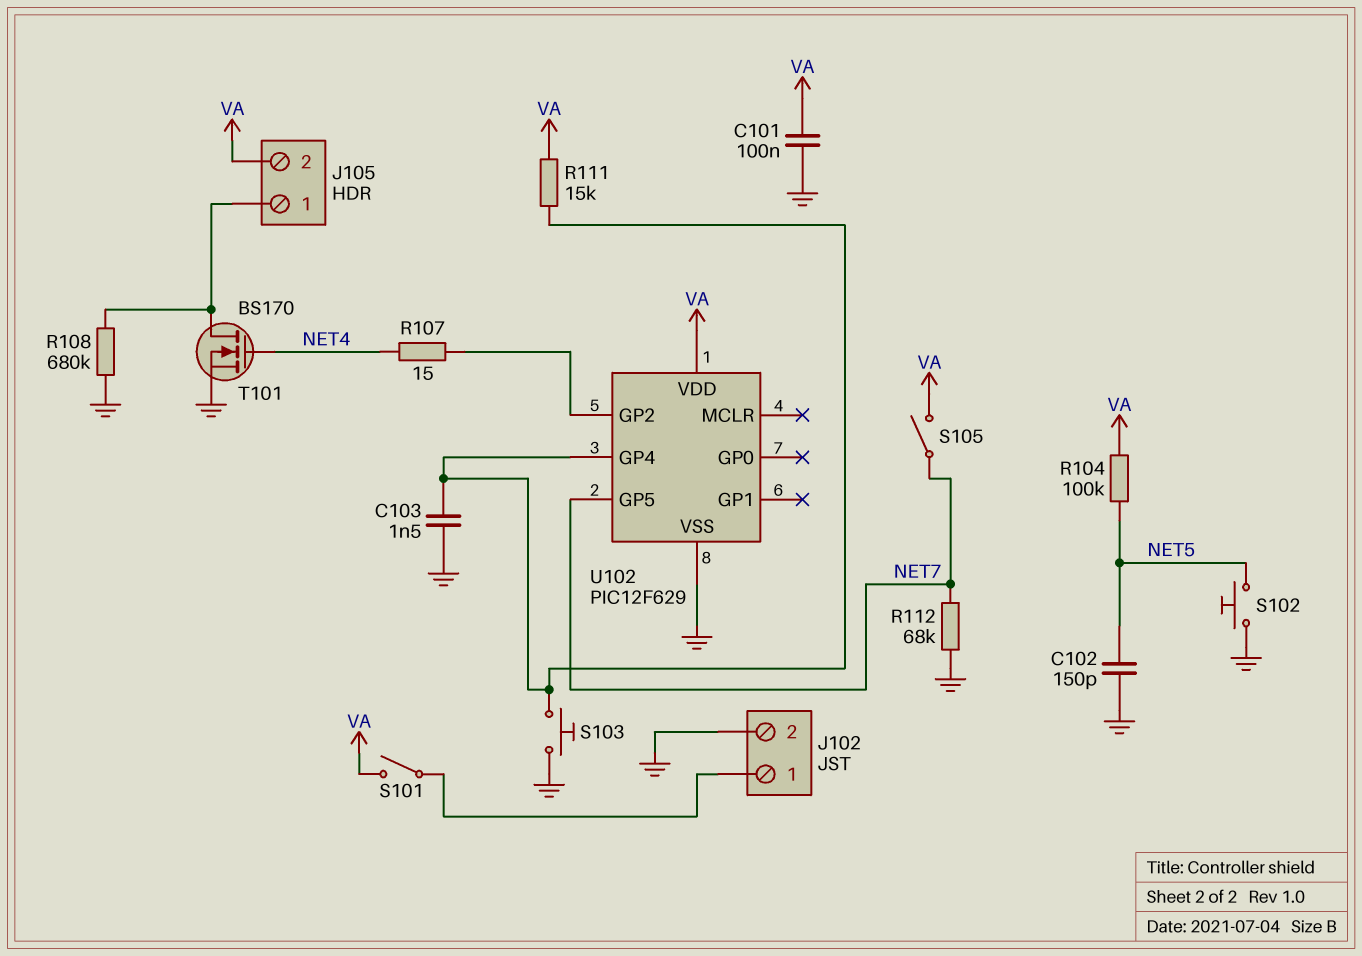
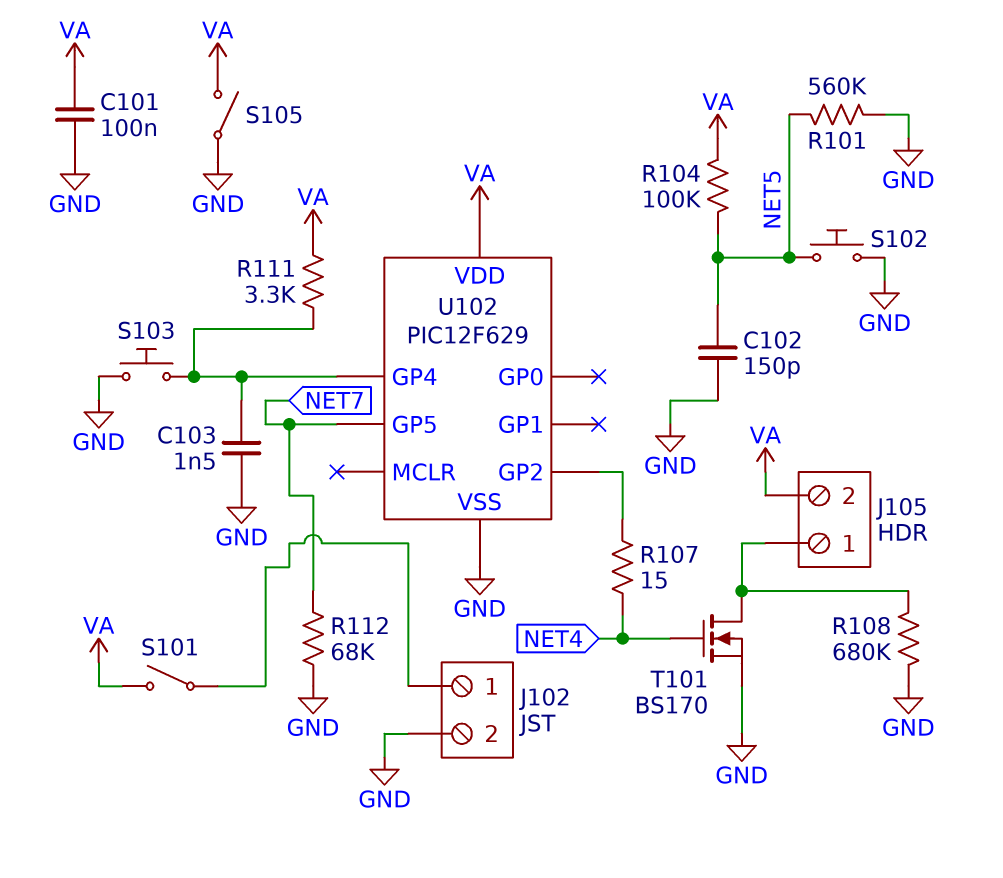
R101: none -> 560k (GND, NET5)
R111: 15k (U102/GP4, VA) -> 3.3k (U102/GP4, VA)
S105: switch (NET7, VA) -> switch (GND, VA)

